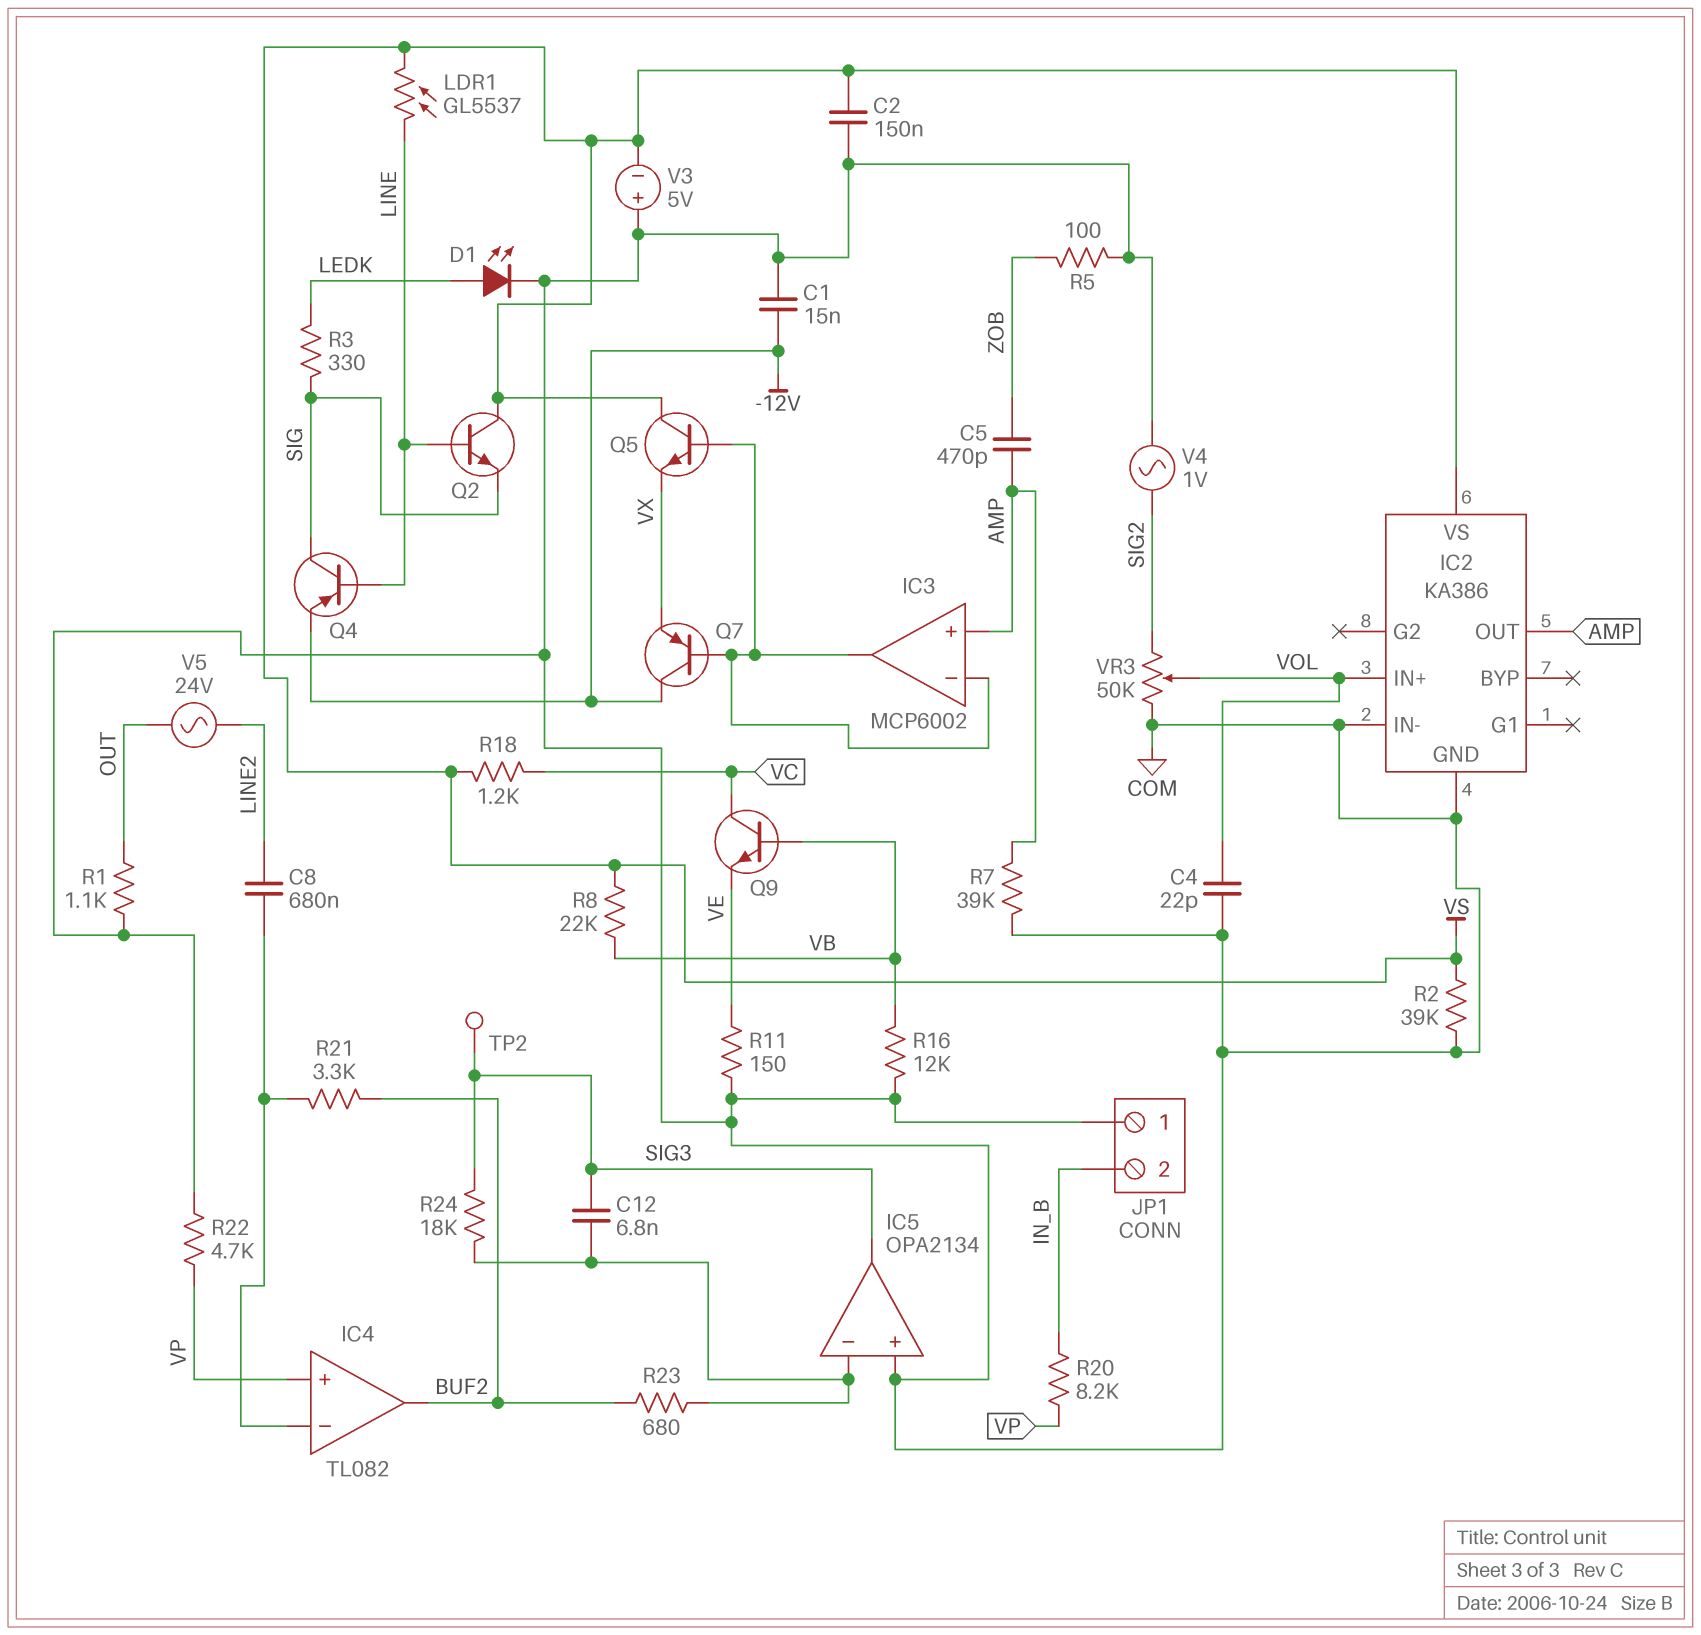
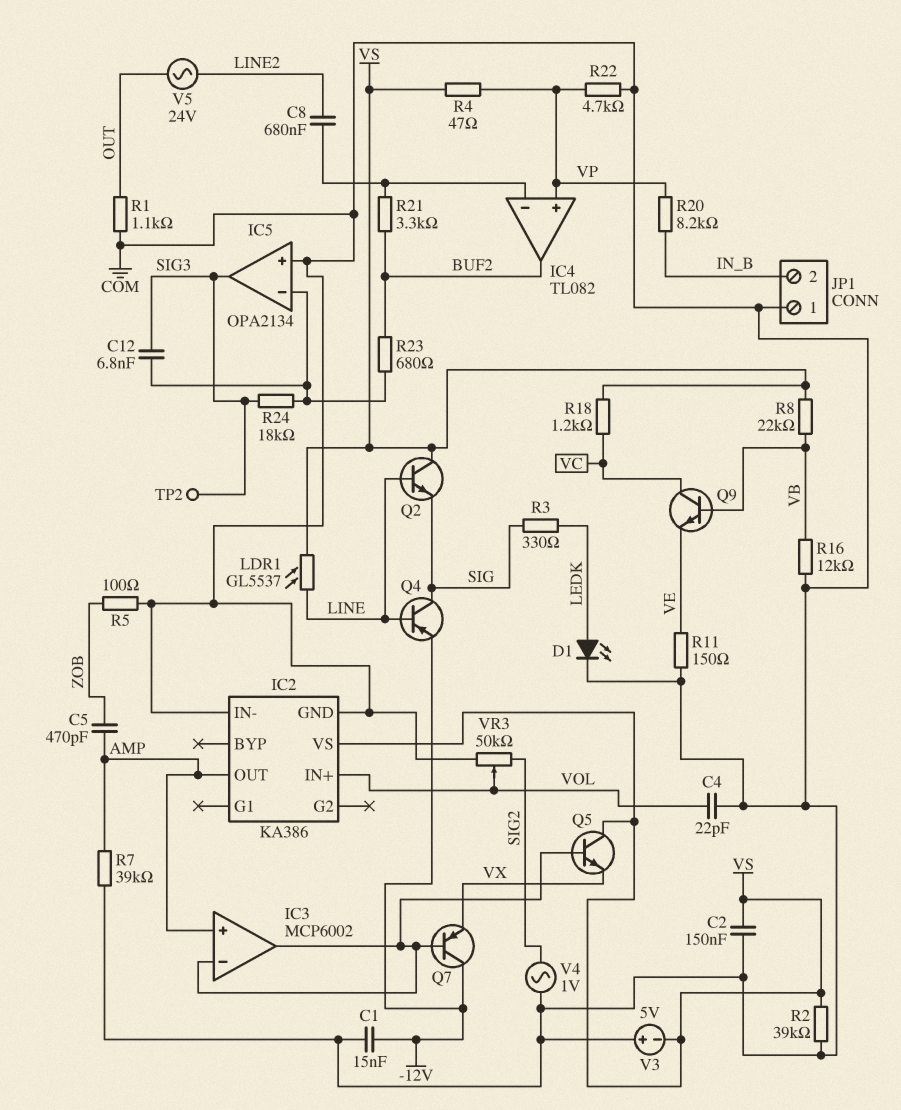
R4: none -> 47 (VP, VS)

